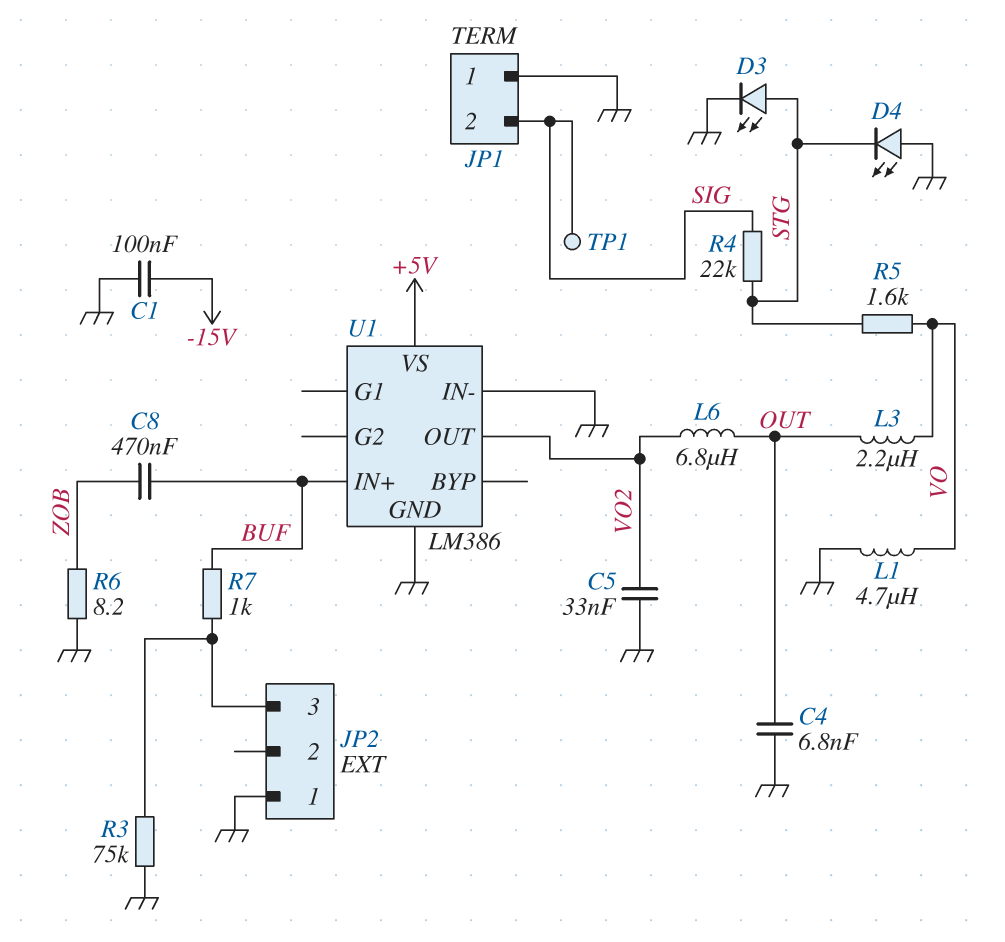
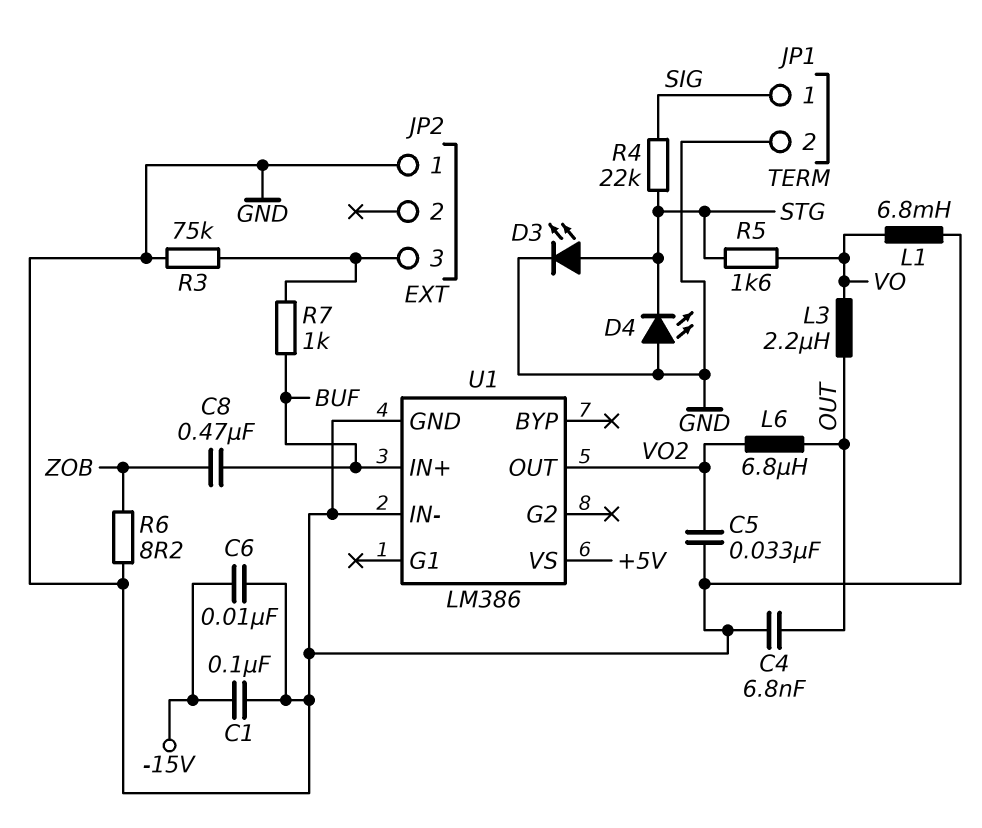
C6: none -> 10nF (-15V, GND)
JP1 pin 1: GND -> SIG
JP1 pin 2: SIG -> GND
L1: 4.7uH (GND, VO) -> 6.8mH (GND, VO)
TP1: test point (SIG) -> none

